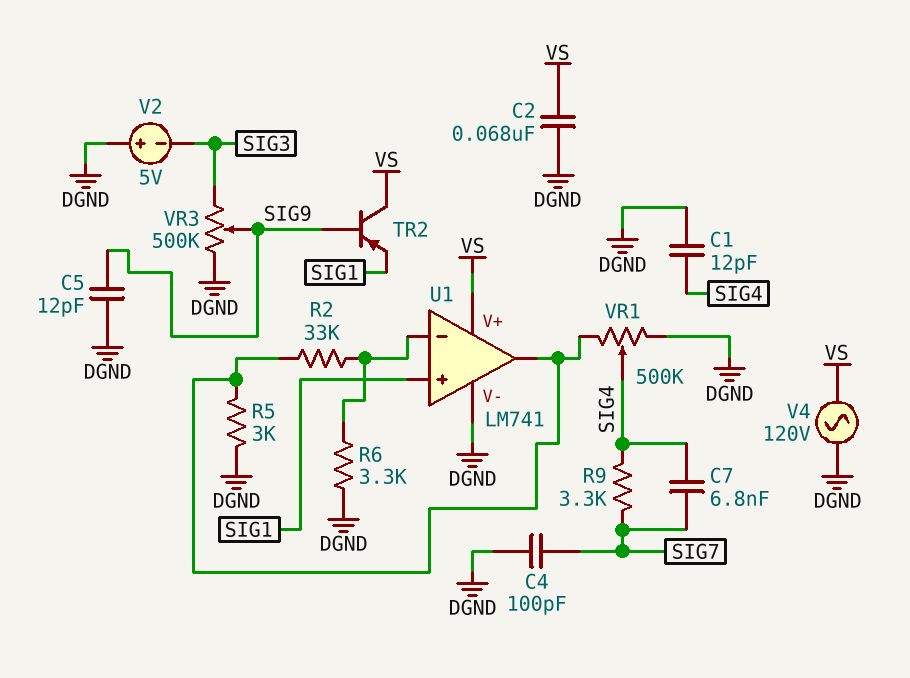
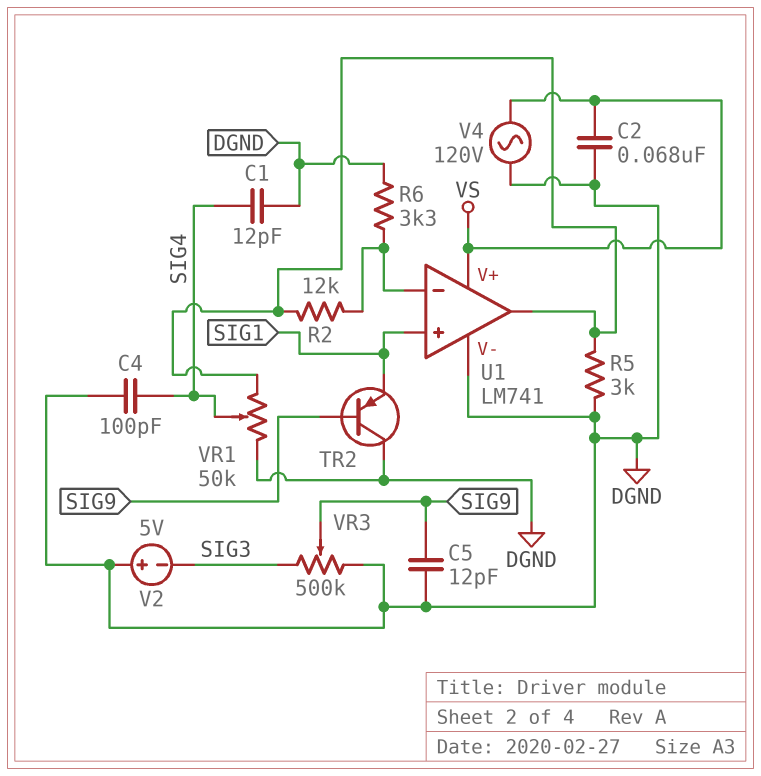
C4: 100pF (DGND, SIG7) -> 100pF (DGND, SIG4)
C7: 6.8nF (SIG4, SIG7) -> none
R2: 33k (U1/in-, U1/out) -> 12k (U1/in-, U1/out)
R9: 3.3k (SIG4, SIG7) -> none
TR2: PNP (B SIG9, C VS, E SIG1) -> PNP (B SIG9, C DGND, E SIG1)
VR1: 500k (DGND, U1/out, wiper SIG4) -> 50k (DGND, U1/out, wiper SIG4)

